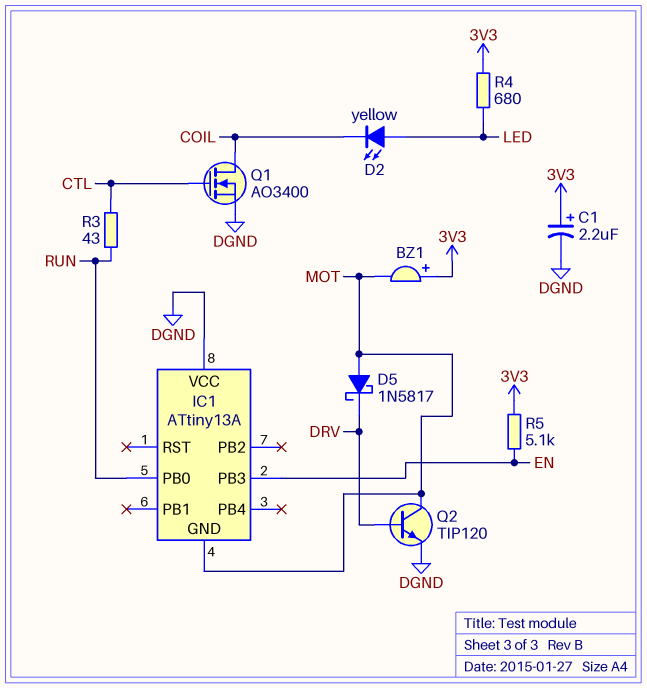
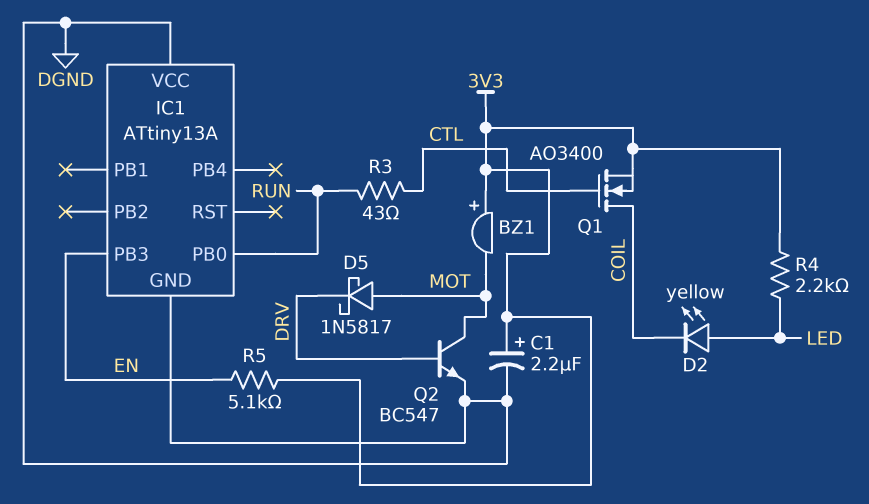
IC1 pin GND: MOT -> DGND
Q1: NMOS AO3400 (G CTL, D COIL, S DGND) -> NMOS AO3400 (G CTL, D COIL, S 3V3)
Q2: NPN TIP120 (B DRV, C MOT, E DGND) -> NPN BC547 (B DRV, C MOT, E DGND)
R4: 680 (3V3, LED) -> 2.2k (3V3, LED)

